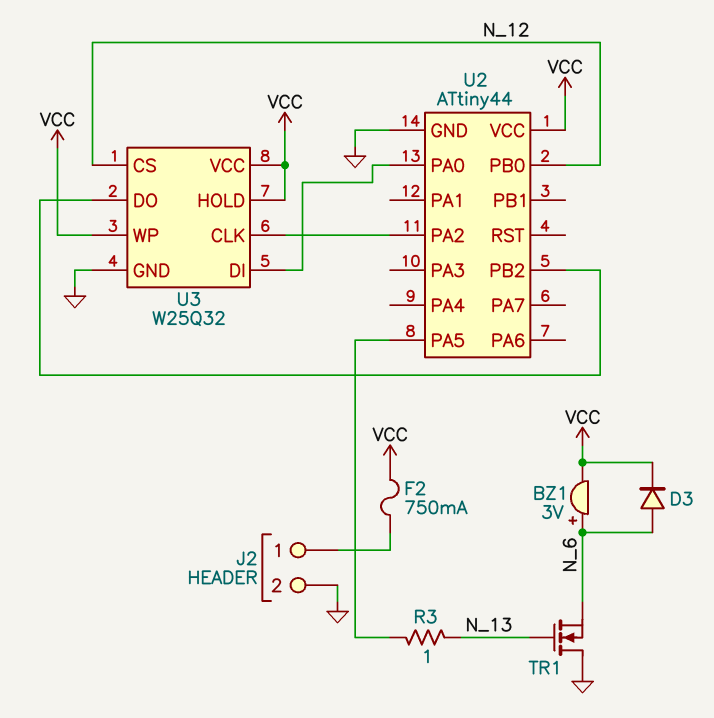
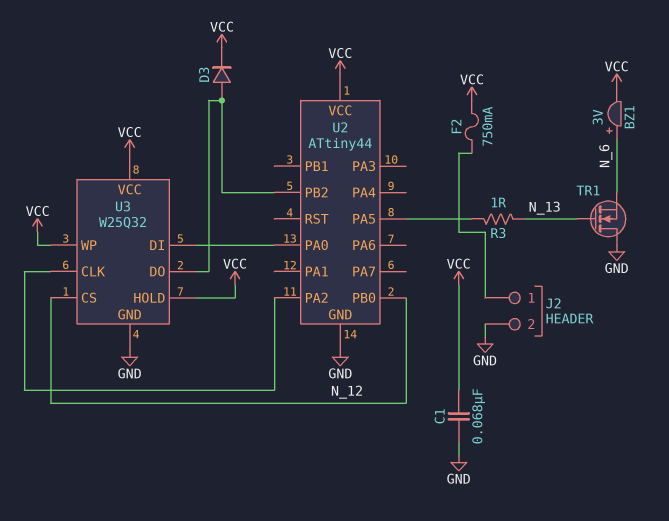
C1: none -> 68nF (GND, VCC)
D3: diode (A N_6, K VCC) -> diode (A U2/PB2, K VCC)

